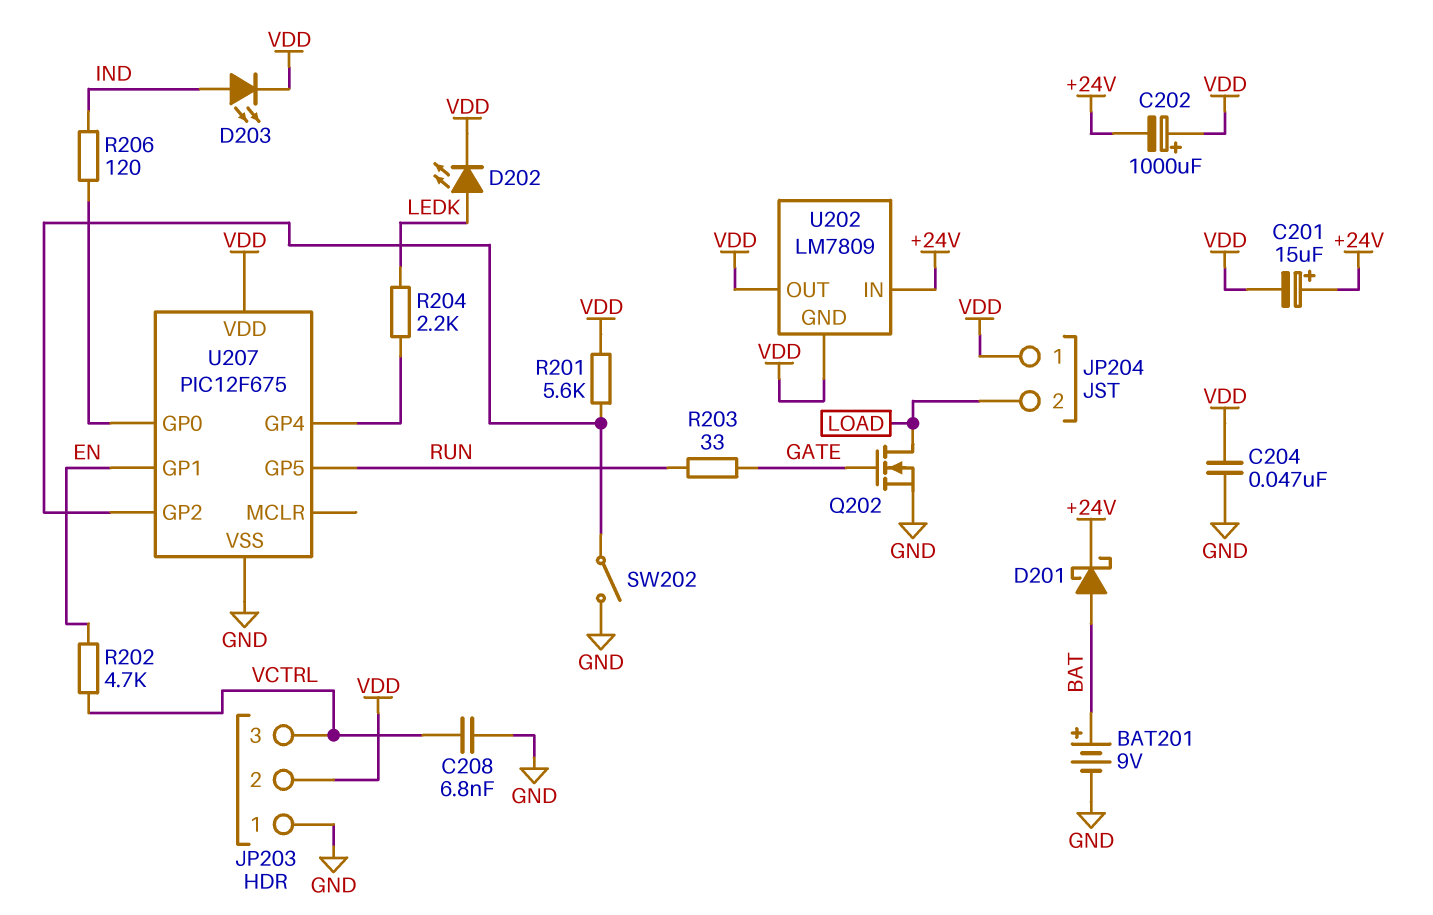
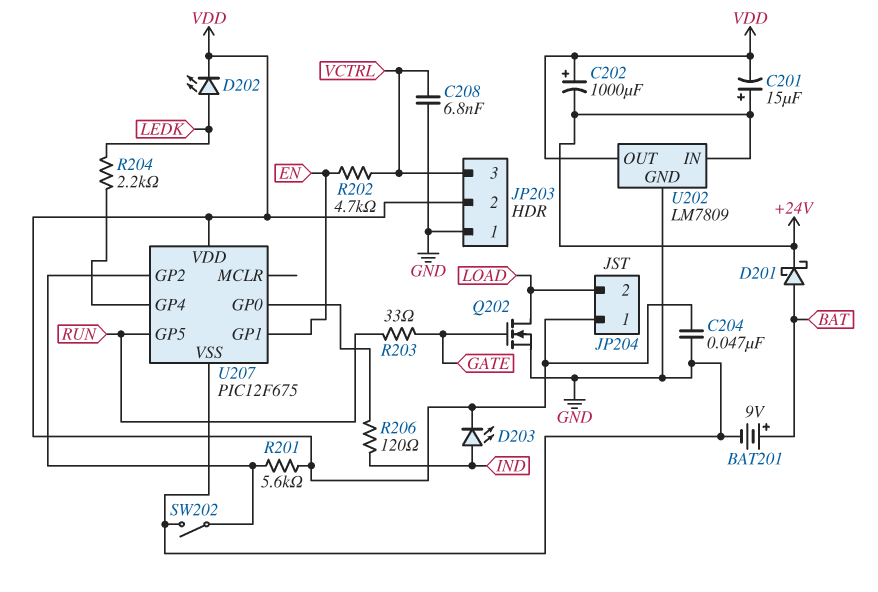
U202 pin GND: VDD -> GND

